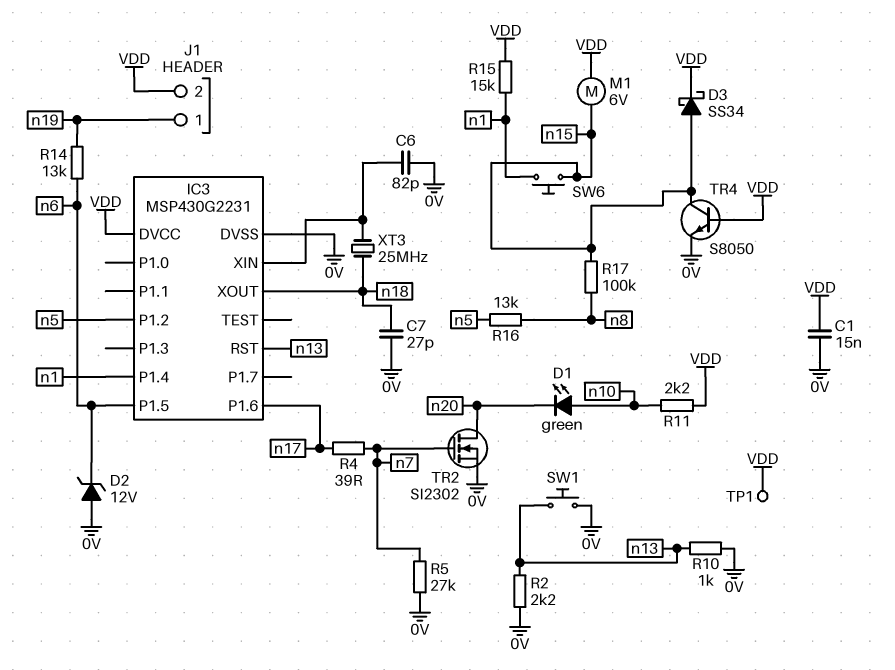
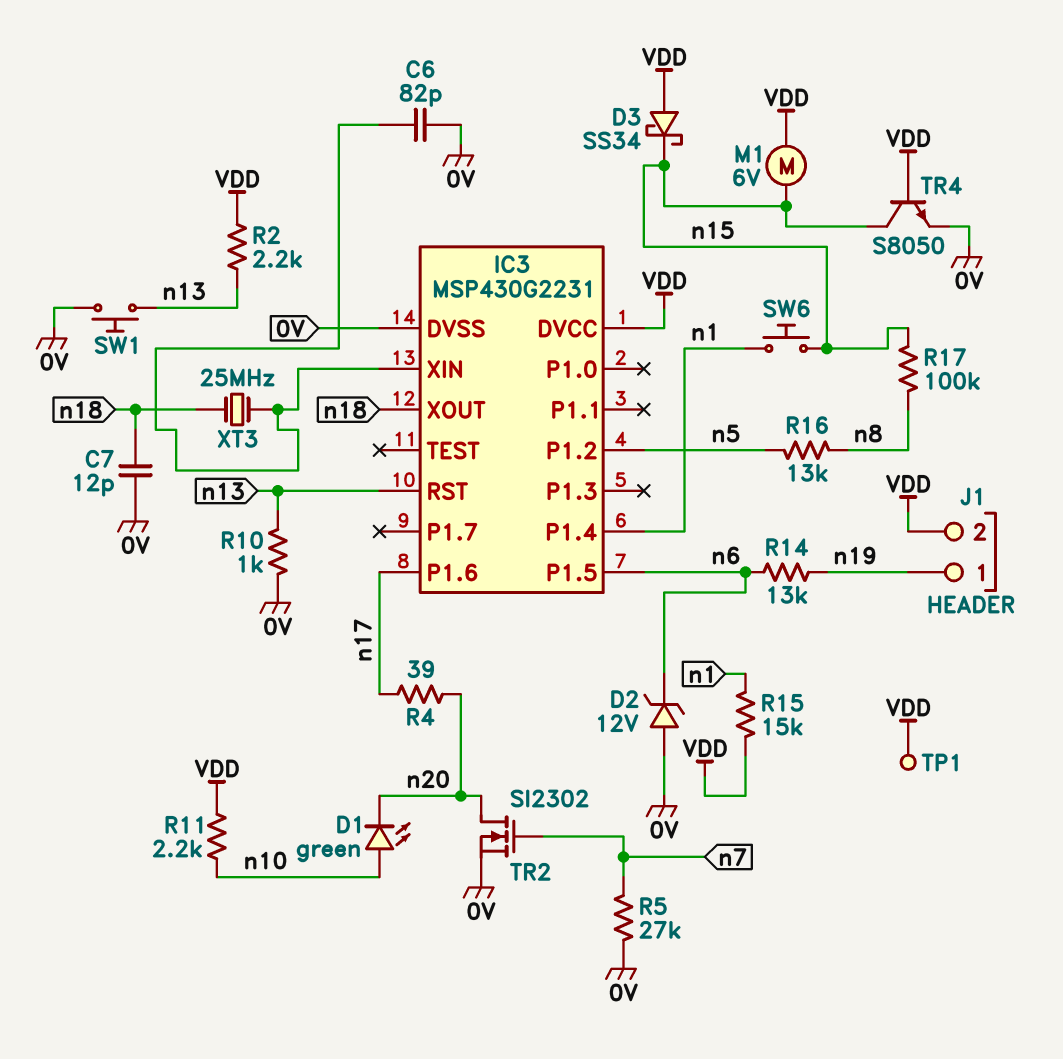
C1: 15nF (0V, VDD) -> none
C7: 27pF (0V, n18) -> 12pF (0V, n18)
D3: schottky SS34 (A n15, K VDD) -> schottky SS34 (A VDD, K n15)
R2: 2.2k (0V, n13) -> 2.2k (VDD, n13)
R4: 39 (n7, n17) -> 39 (n17, n20)

